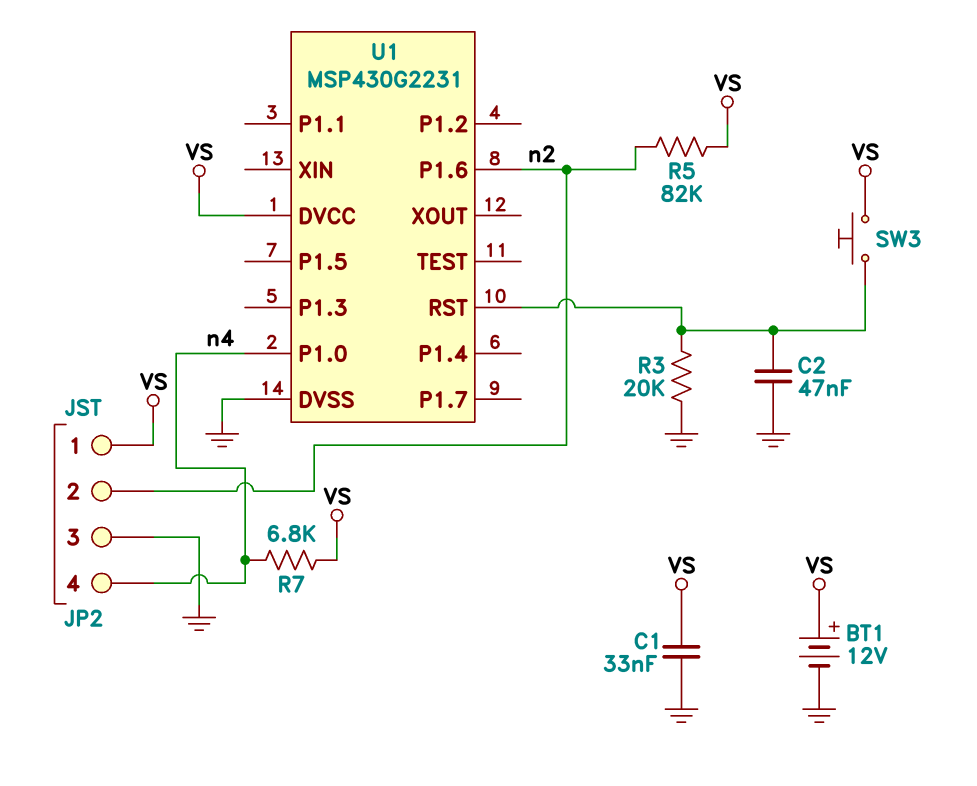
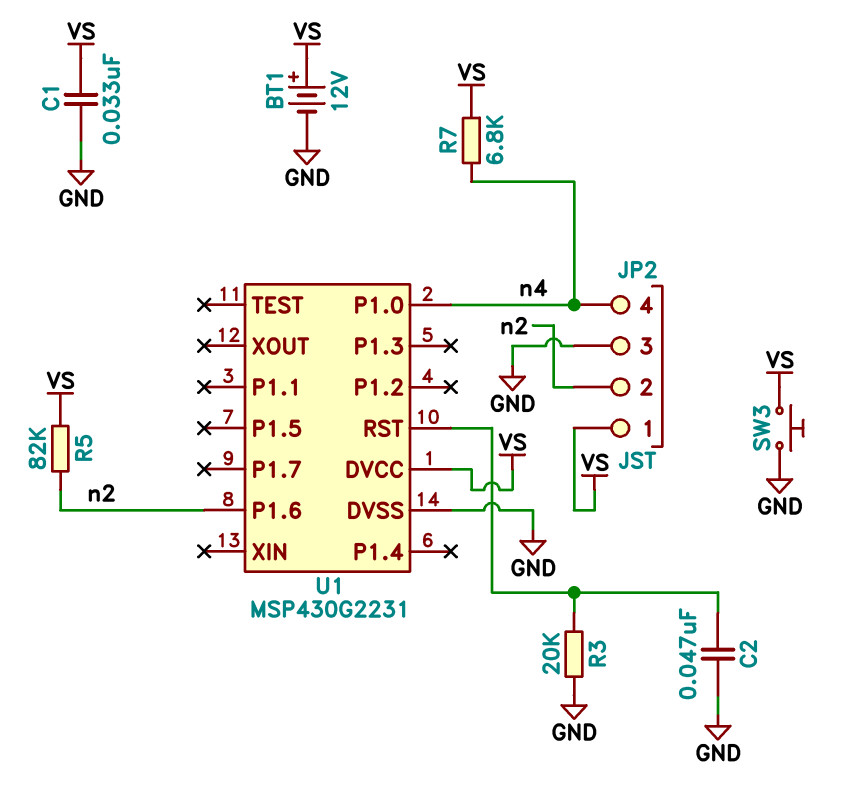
SW3: button (U1/RST, VS) -> button (GND, VS)

